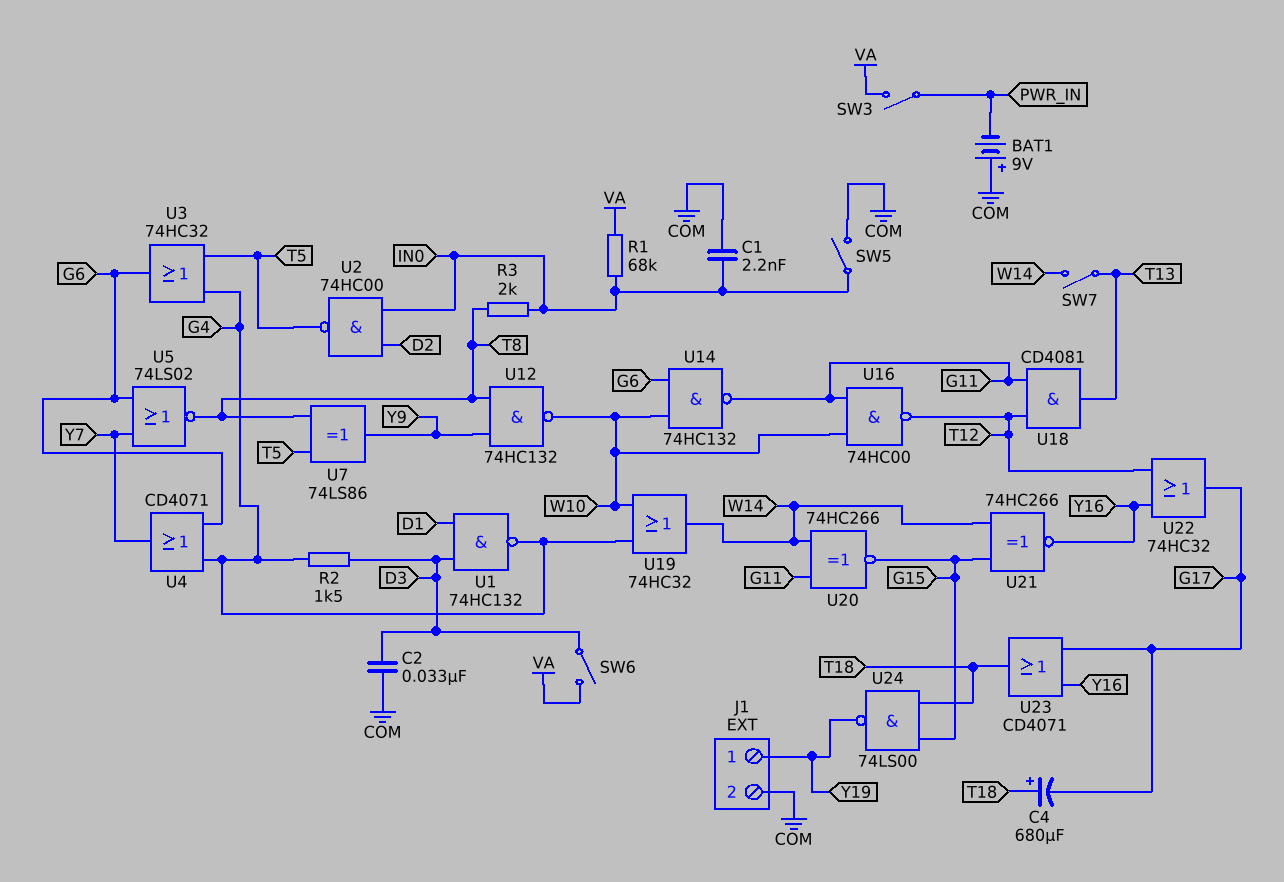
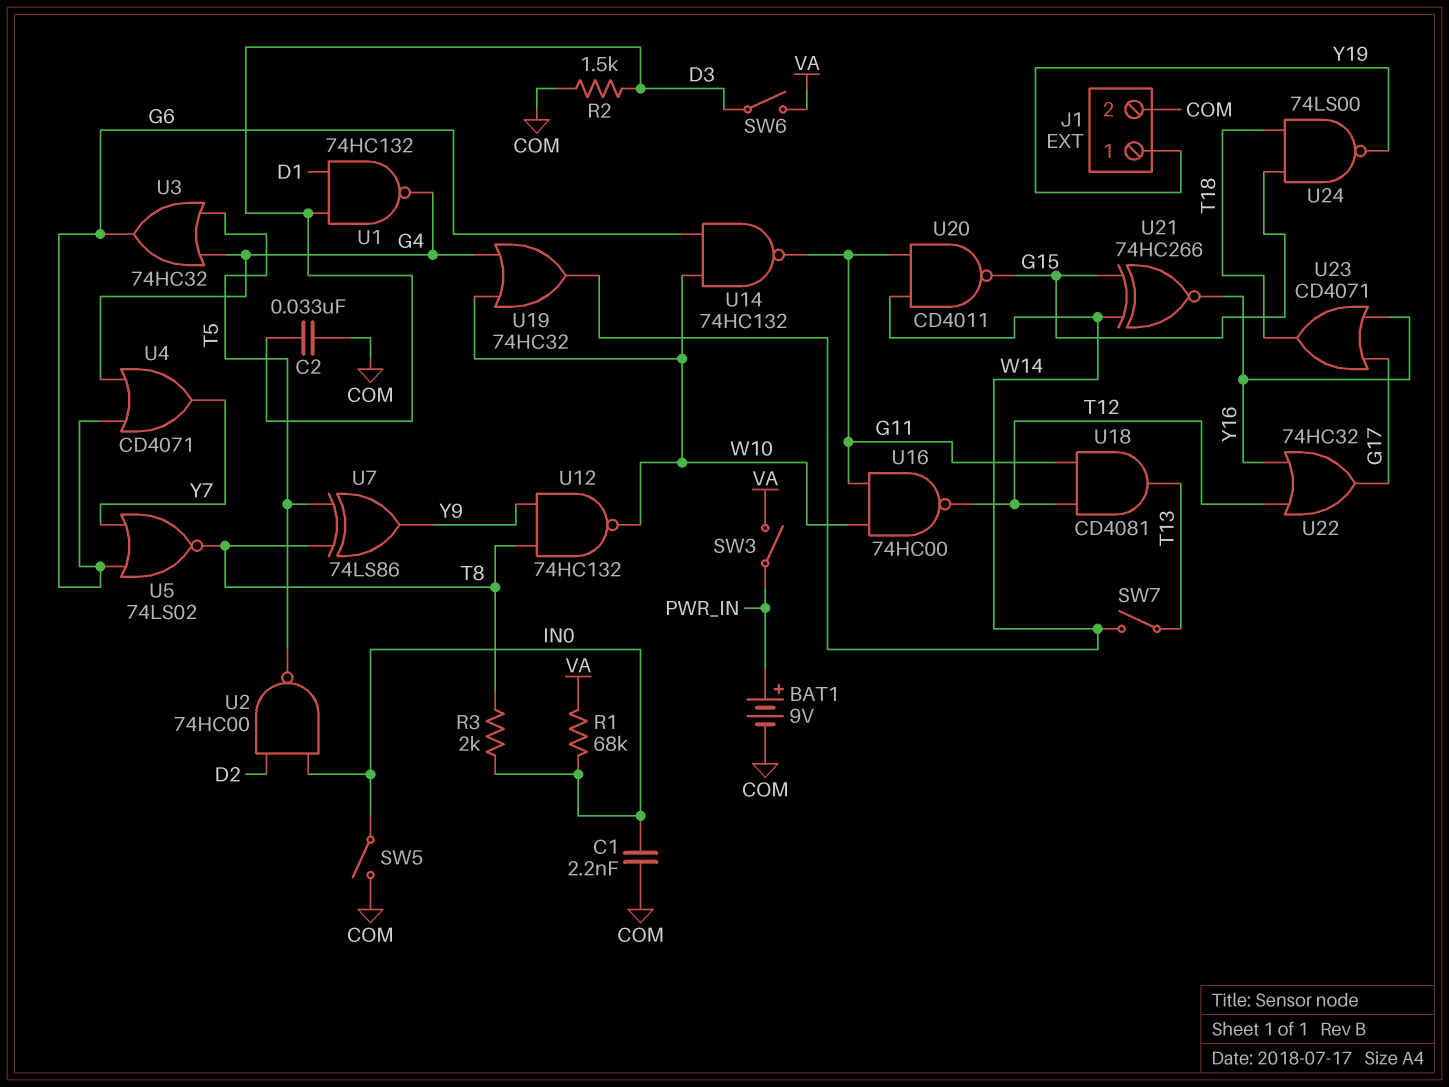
BAT1: 9V (plus COM, minus PWR_IN) -> 9V (plus PWR_IN, minus COM)
C4: 680uF (plus T18, minus G17) -> none
R2: 1.5k (D3, G4) -> 1.5k (COM, D3)
U20: XNOR 74HC266 (in G11, in W14, out G15) -> NAND CD4011 (in G11, in W14, out G15)

